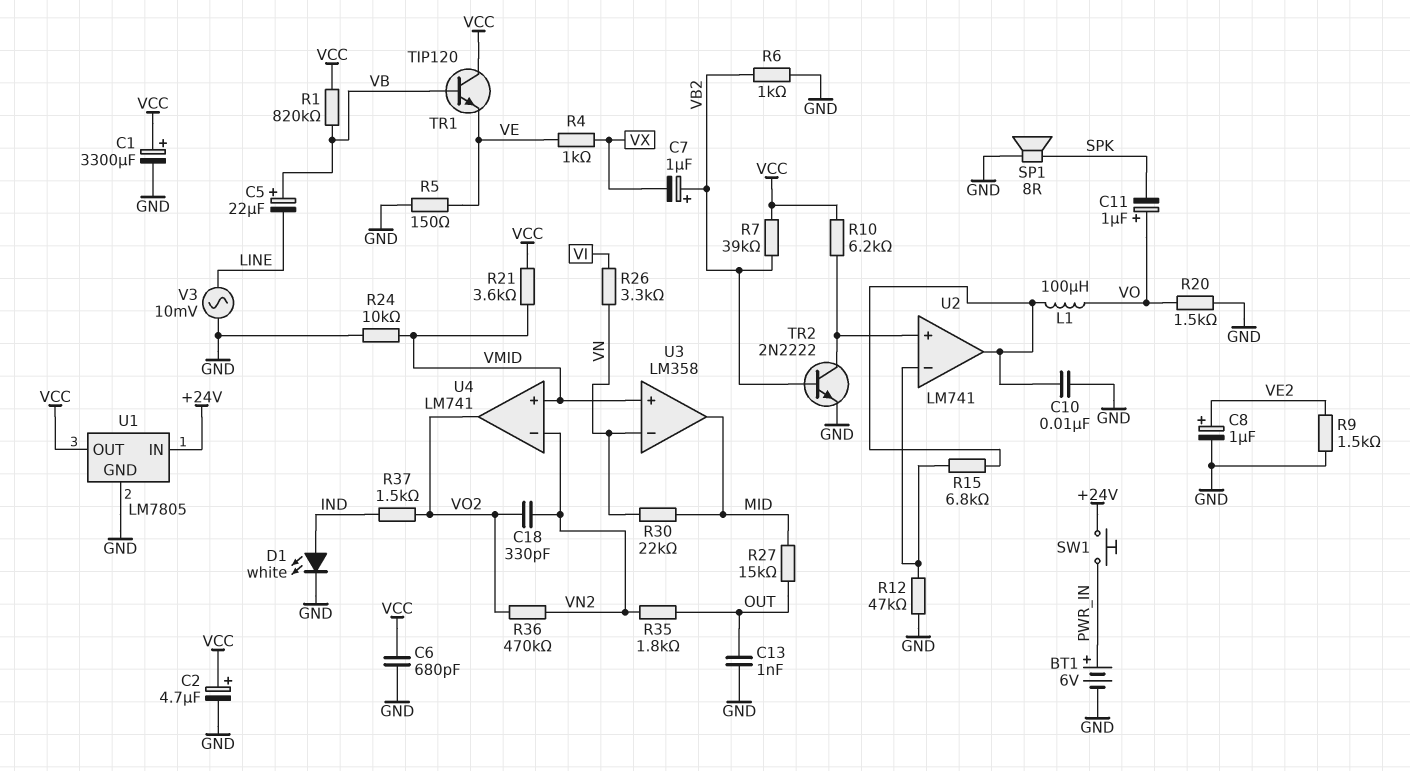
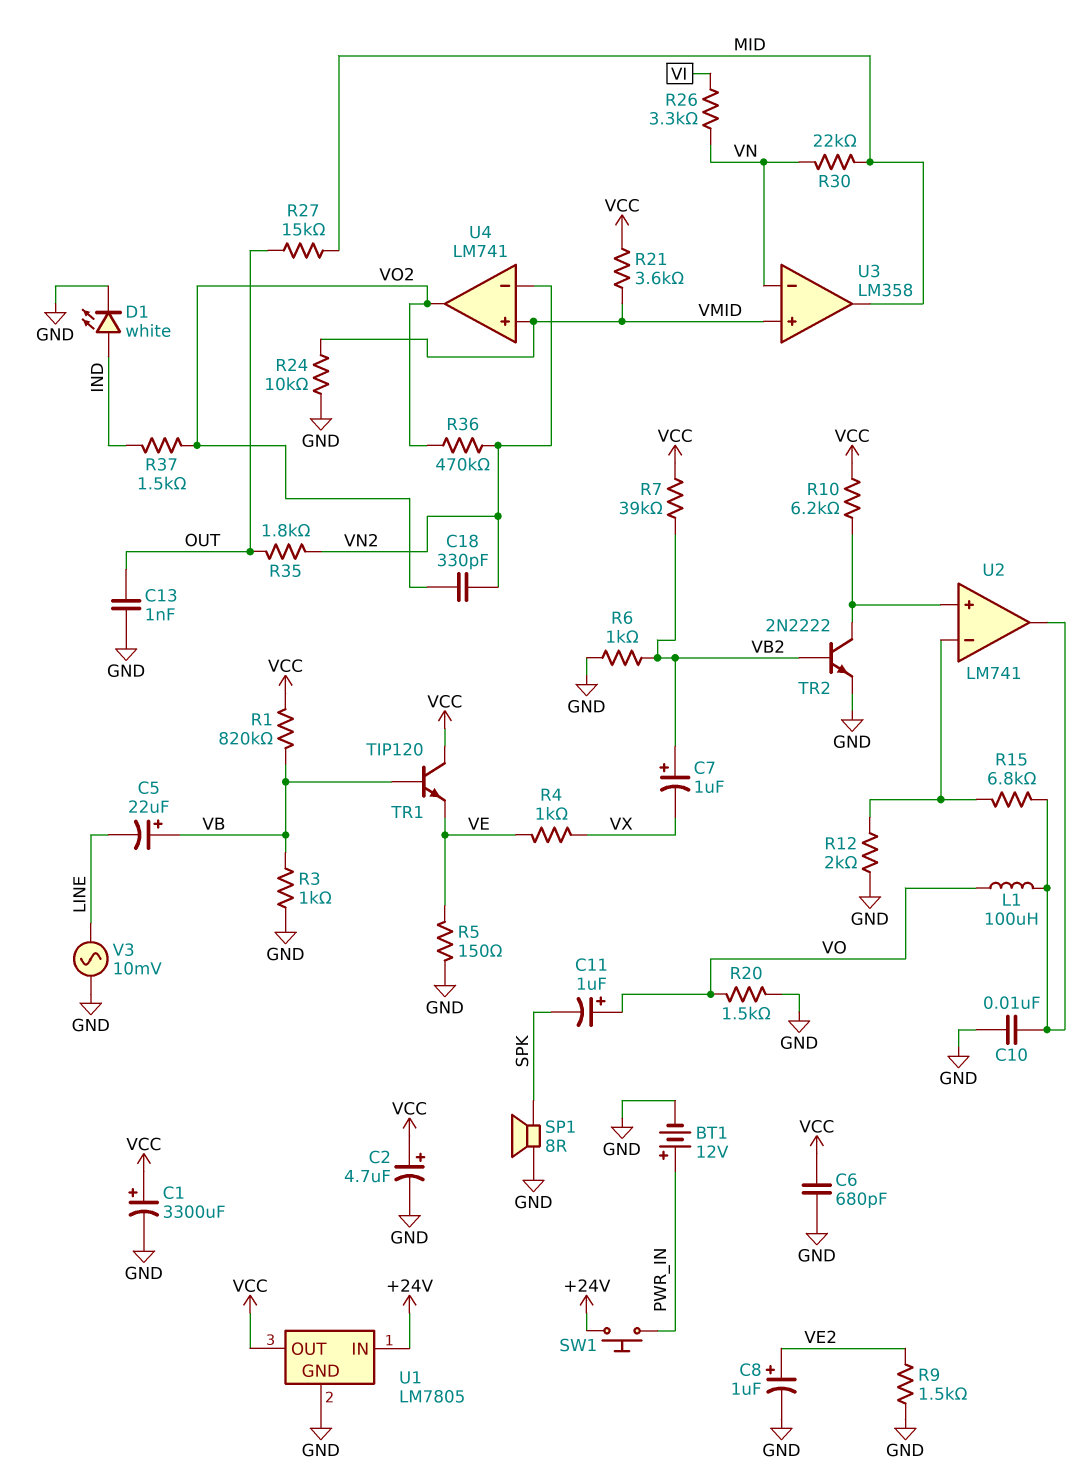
BT1: 6V (plus PWR_IN, minus GND) -> 12V (plus PWR_IN, minus GND)
R3: none -> 1k (GND, VB)
R12: 47k (GND, U2/in-) -> 2k (GND, U2/in-)

